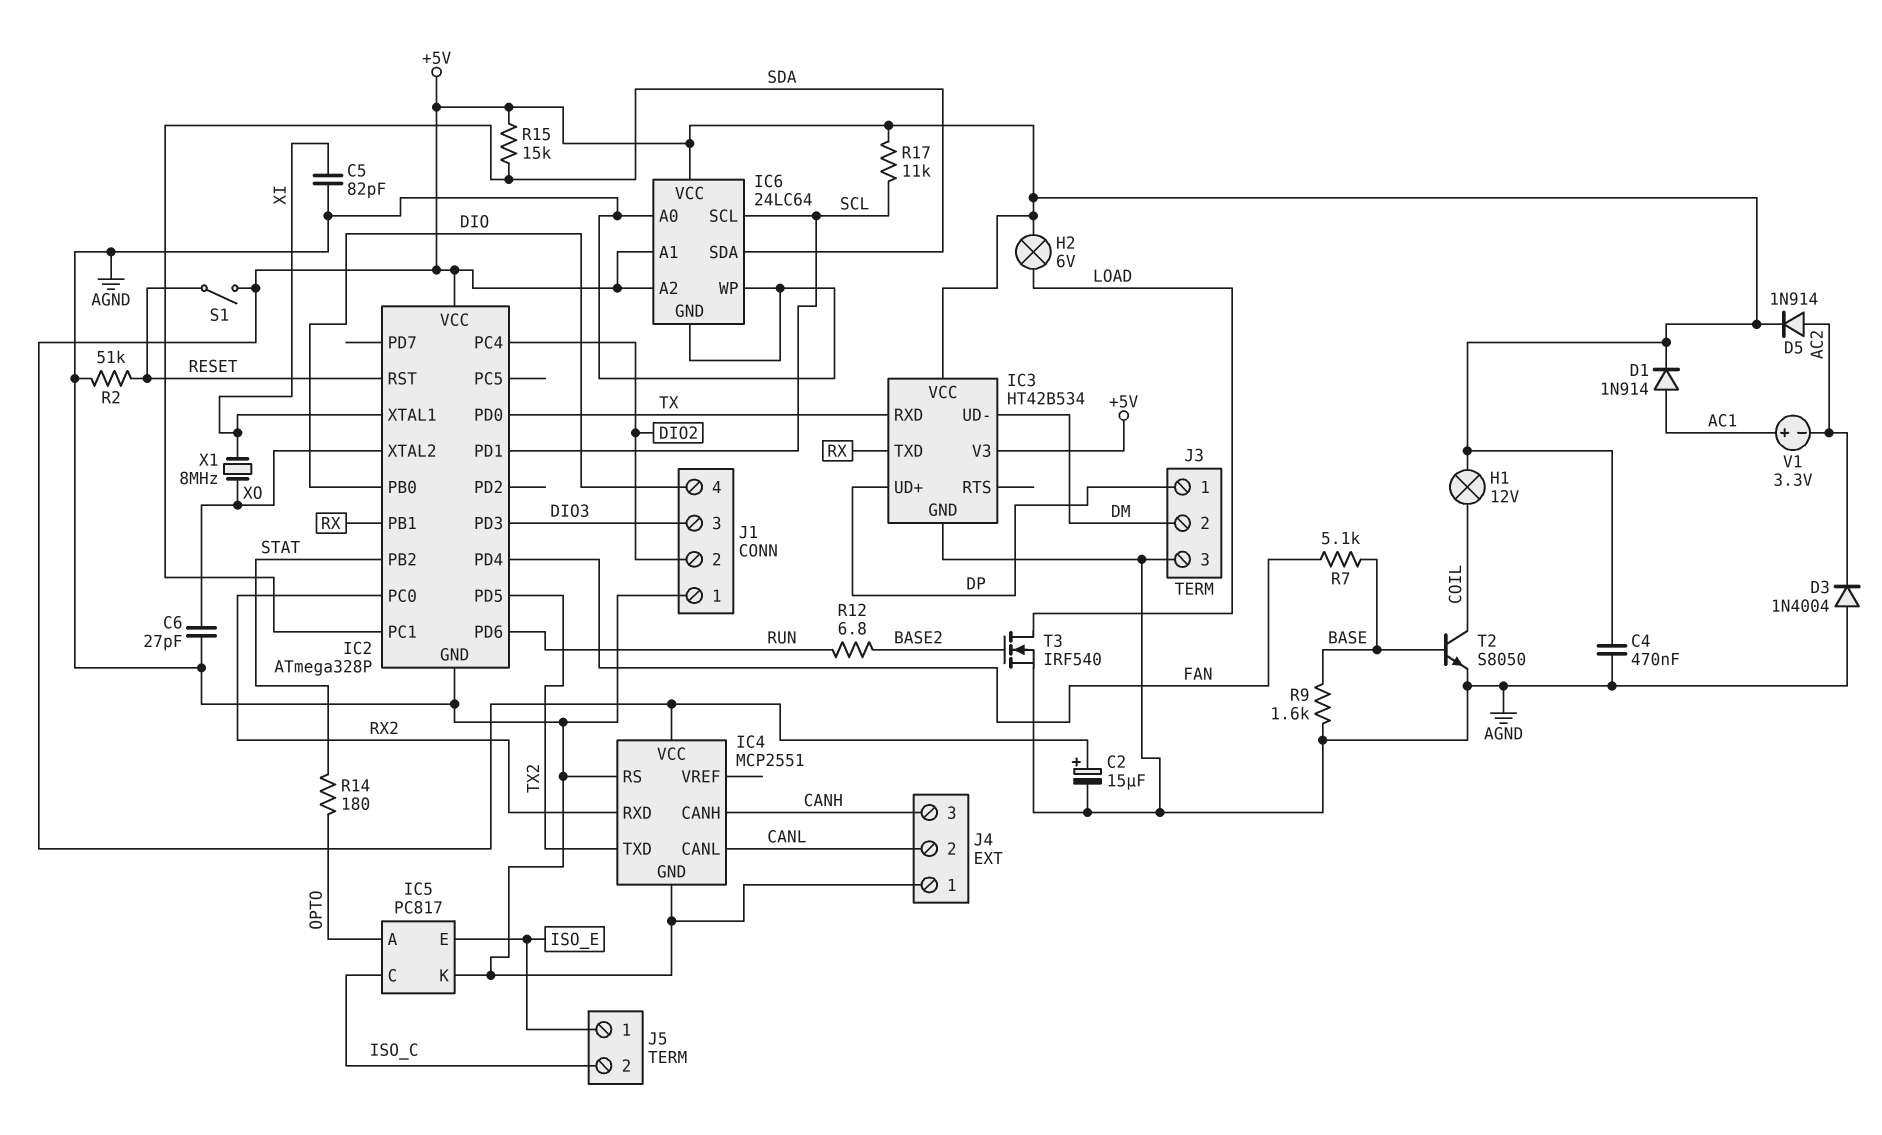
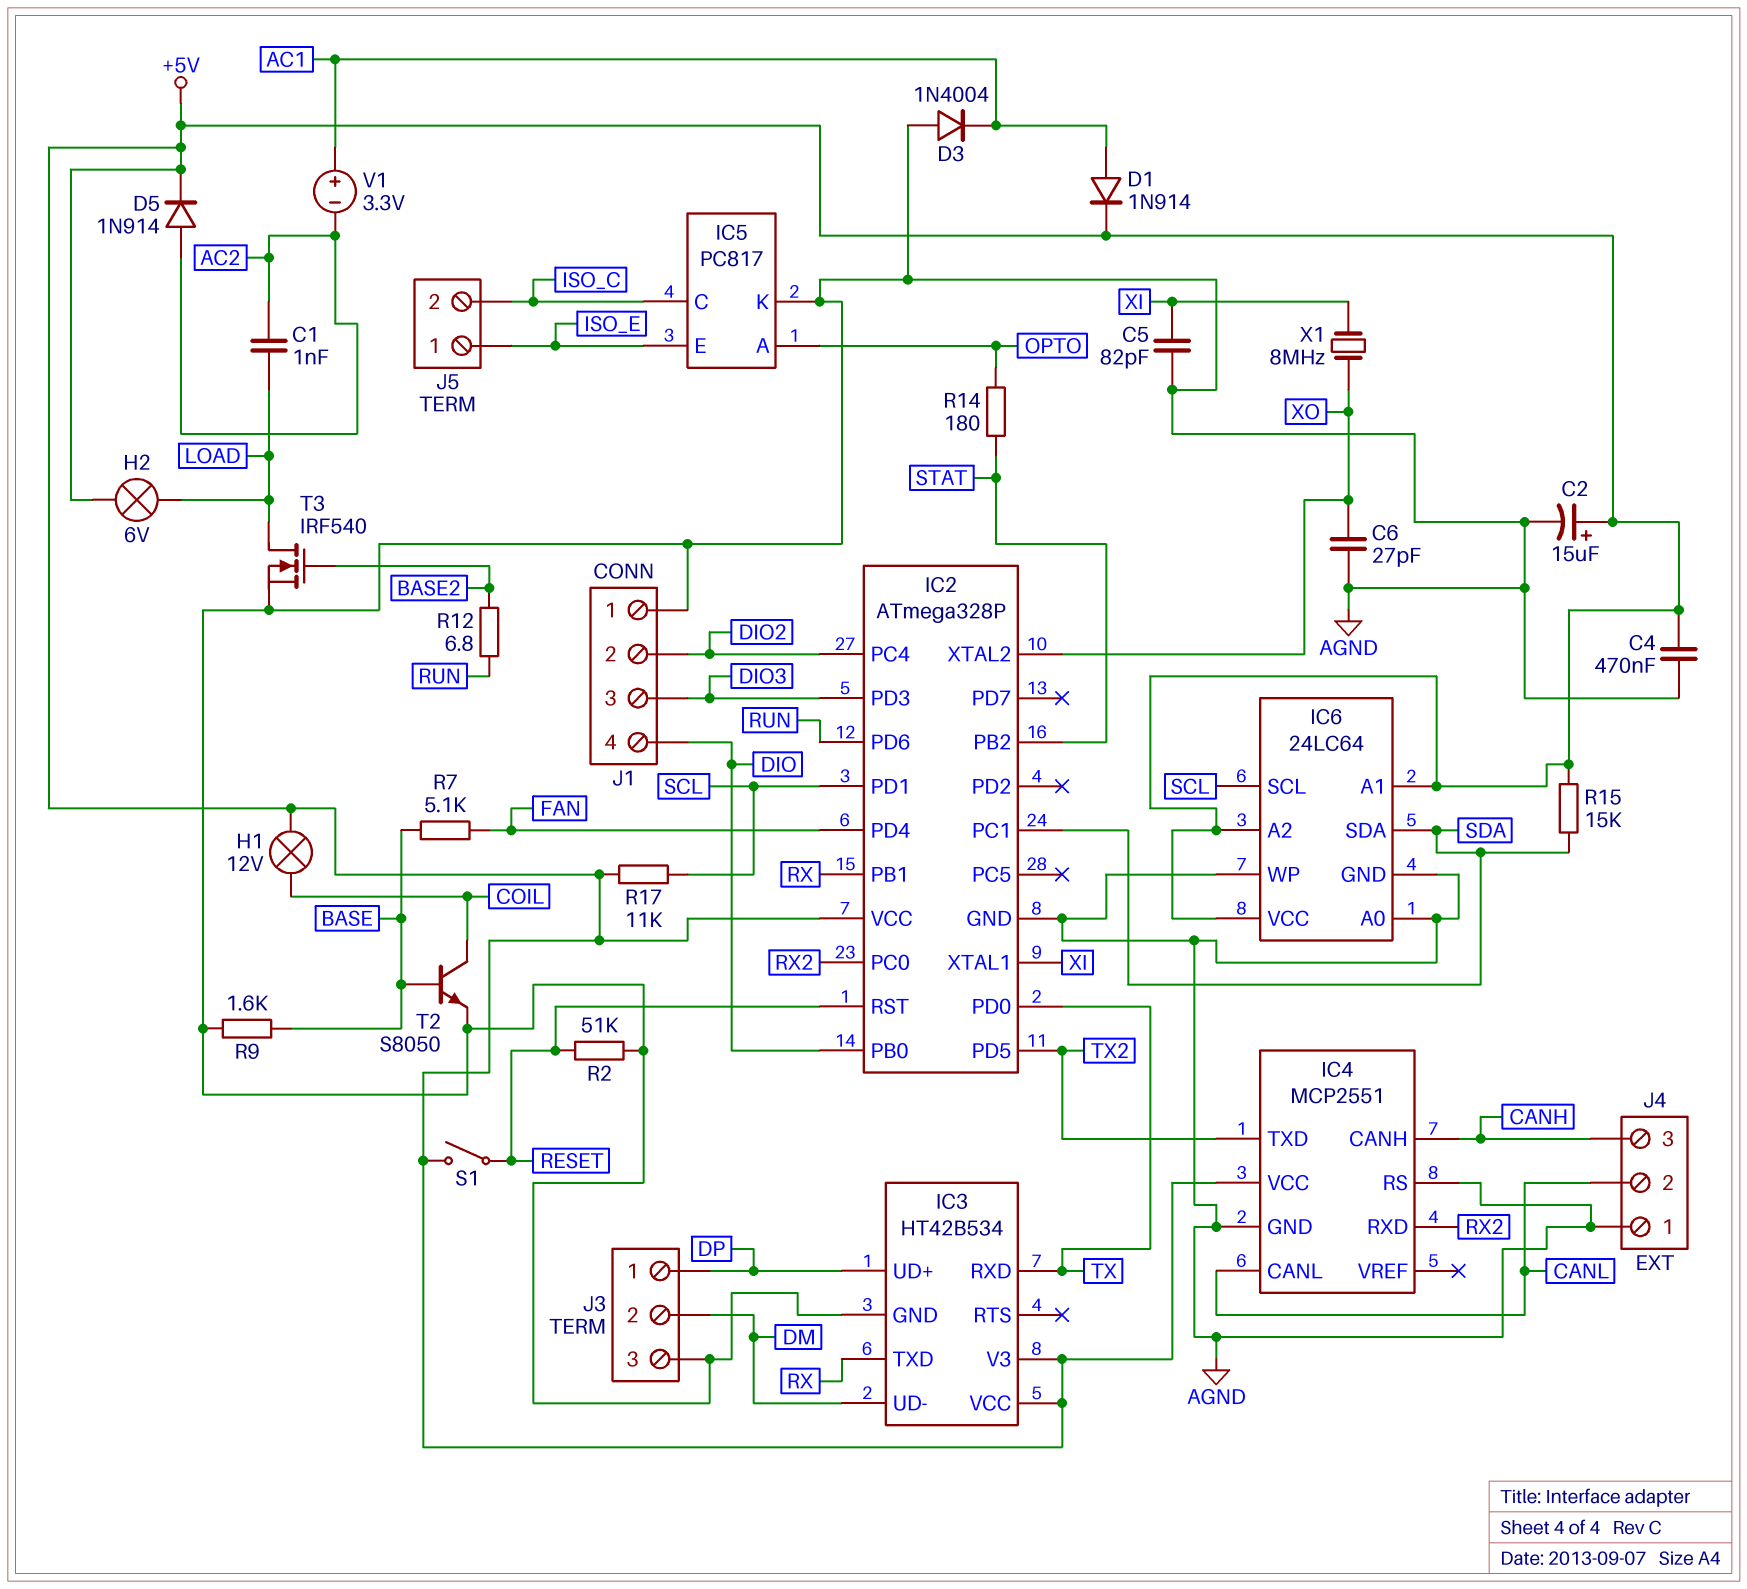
C1: none -> 1nF (AC2, LOAD)
D3: diode 1N4004 (A AGND, K AC2) -> diode 1N4004 (A AGND, K AC1)

